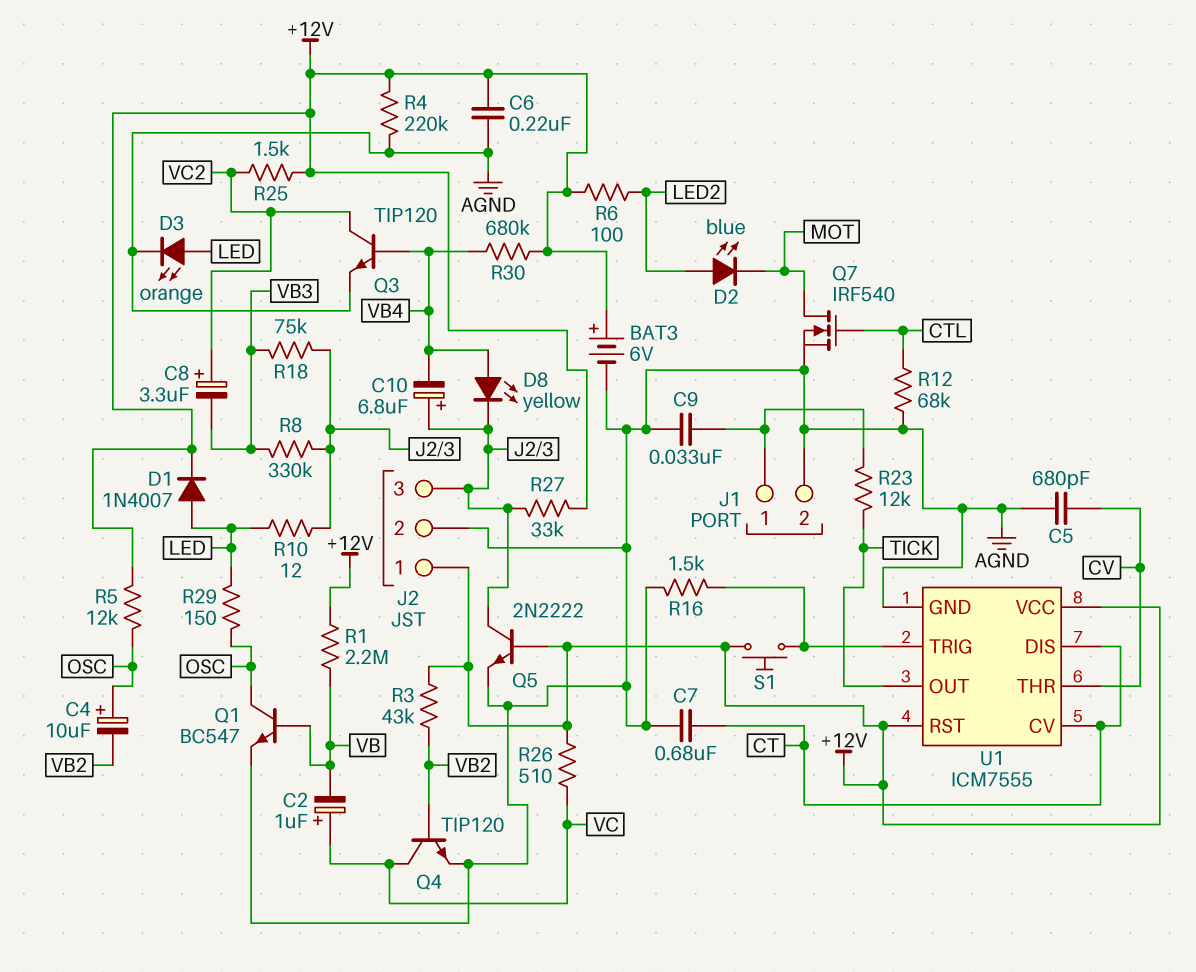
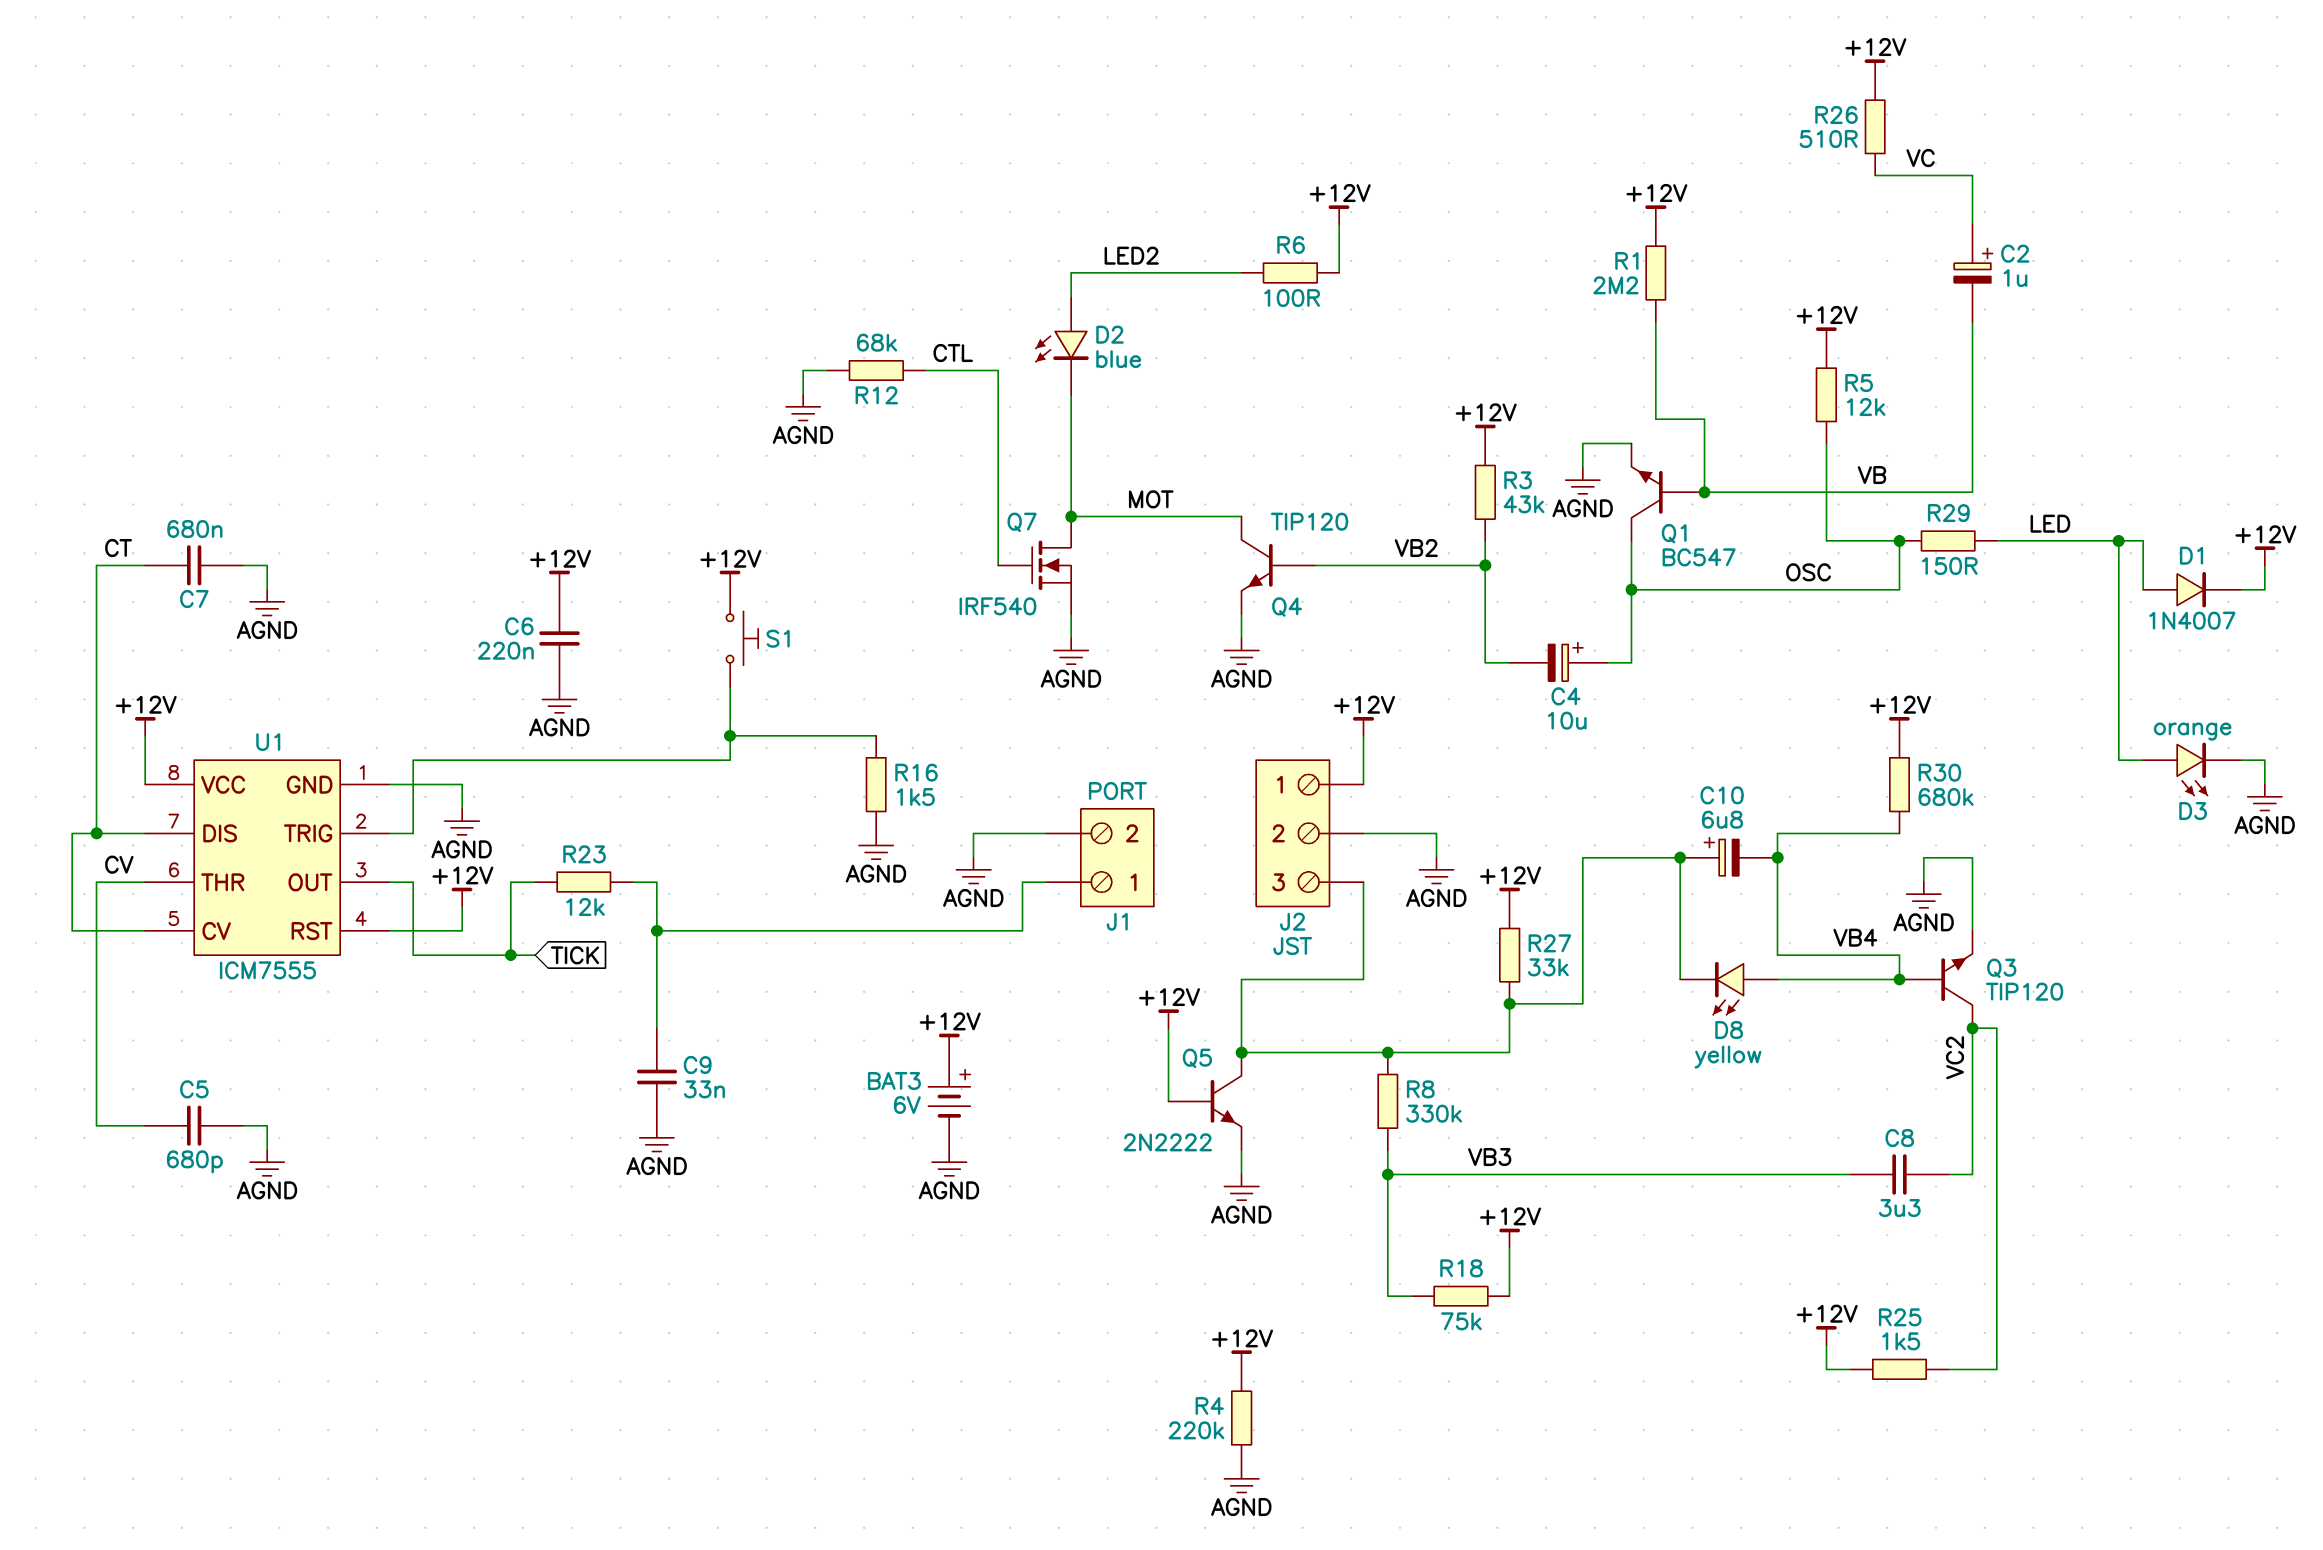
C8: 3.3uF (plus VC2, minus VB3) -> 3.3uF (VB3, VC2)
Q4: NPN TIP120 (B VB2, C VC, E AGND) -> NPN TIP120 (B VB2, C MOT, E AGND)
R10: 12 (J2/3, LED) -> none
R18: 75k (J2/3, VB3) -> 75k (+12V, VB3)

